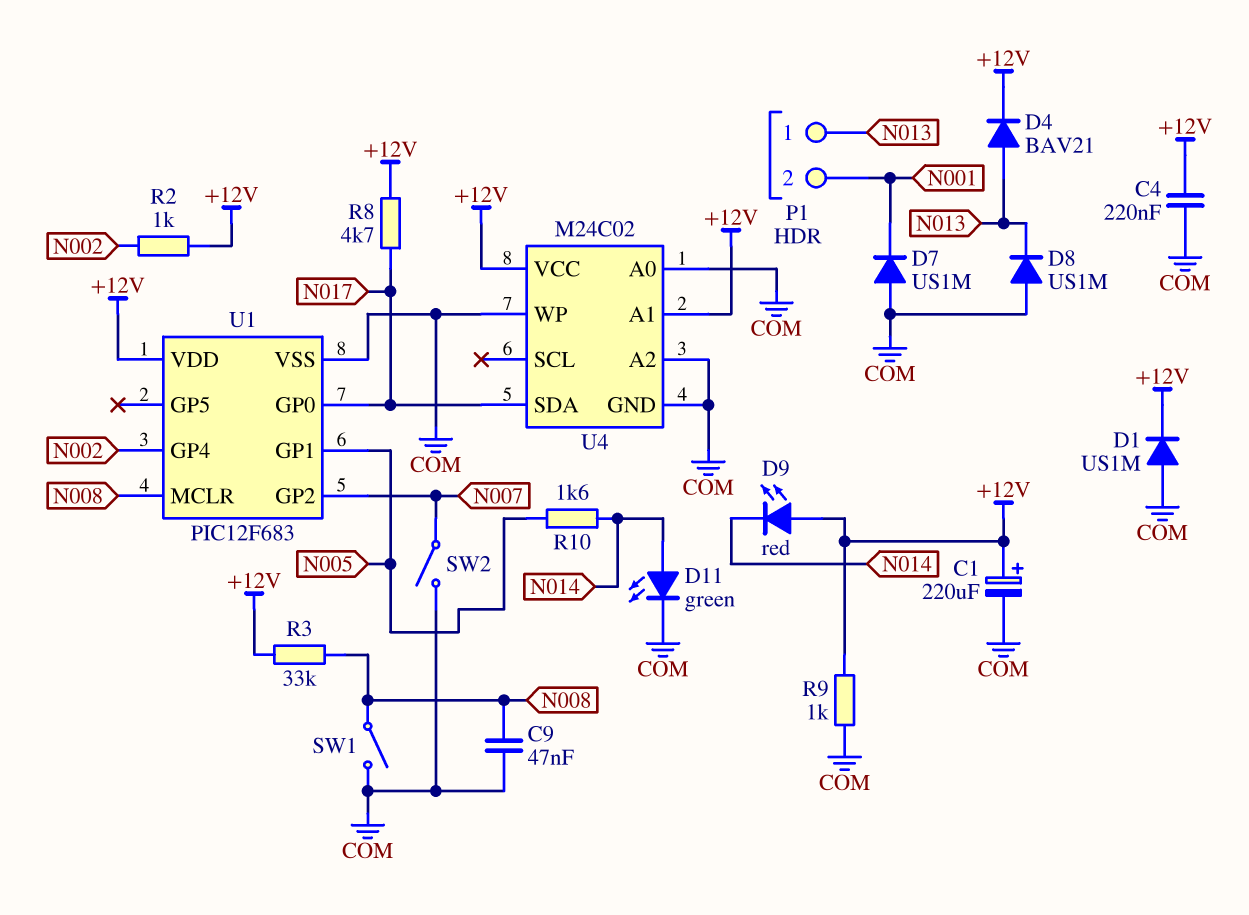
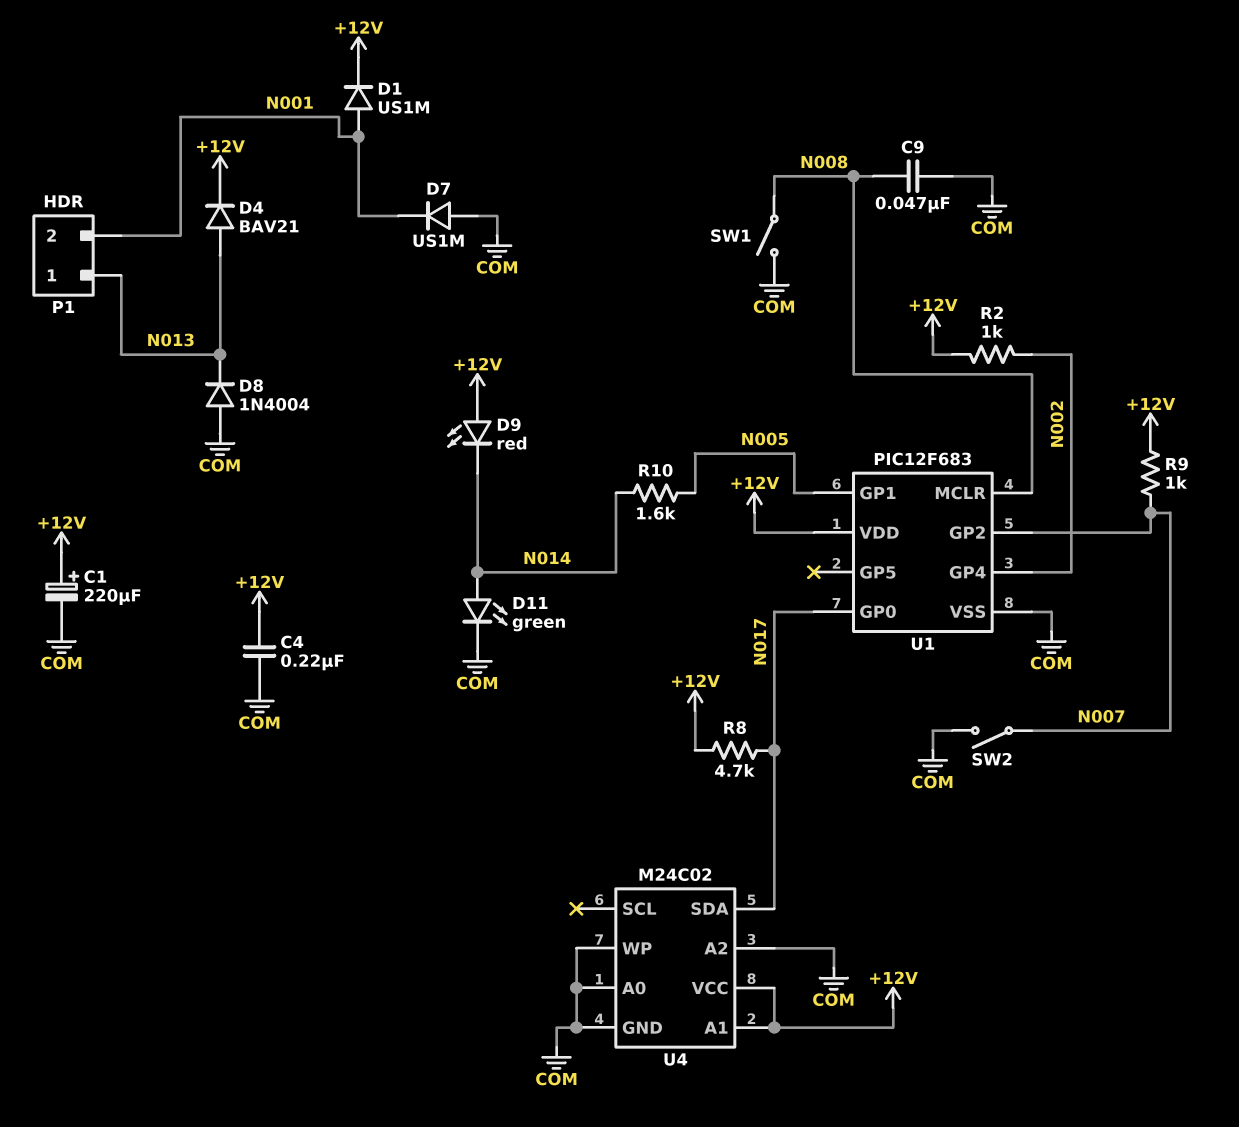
D1: diode US1M (A COM, K +12V) -> diode US1M (A N001, K +12V)
D8: diode US1M (A COM, K N013) -> diode 1N4004 (A COM, K N013)
R3: 33k (+12V, N008) -> none
R9: 1k (+12V, COM) -> 1k (+12V, N007)

